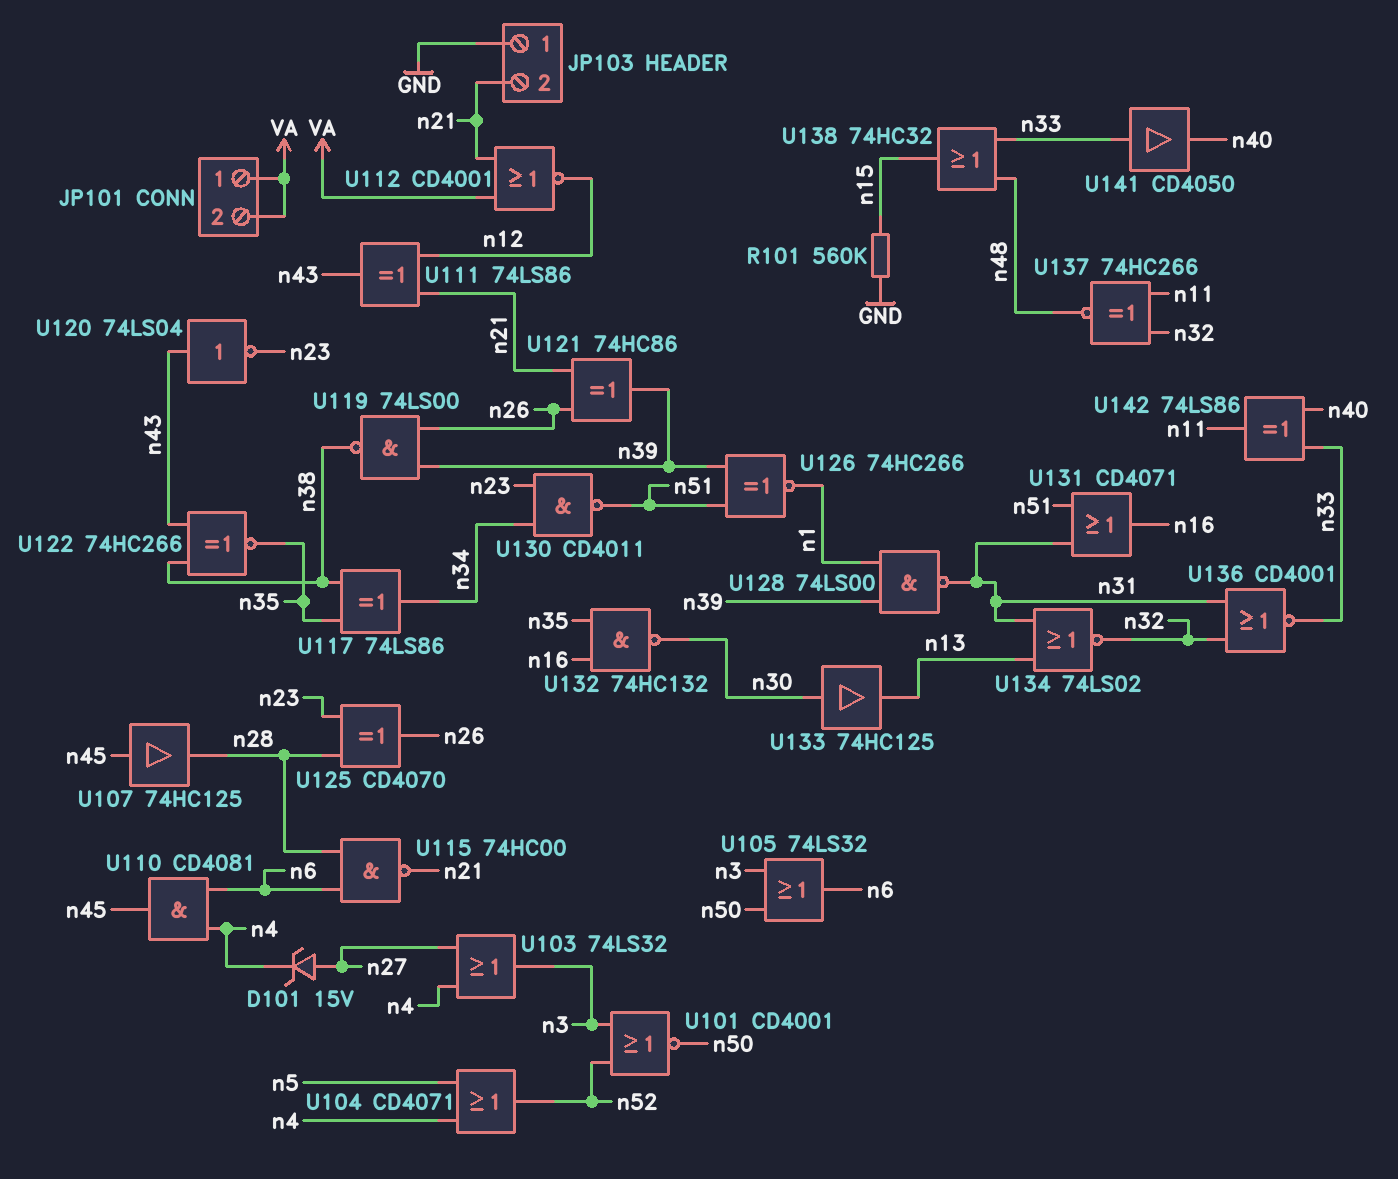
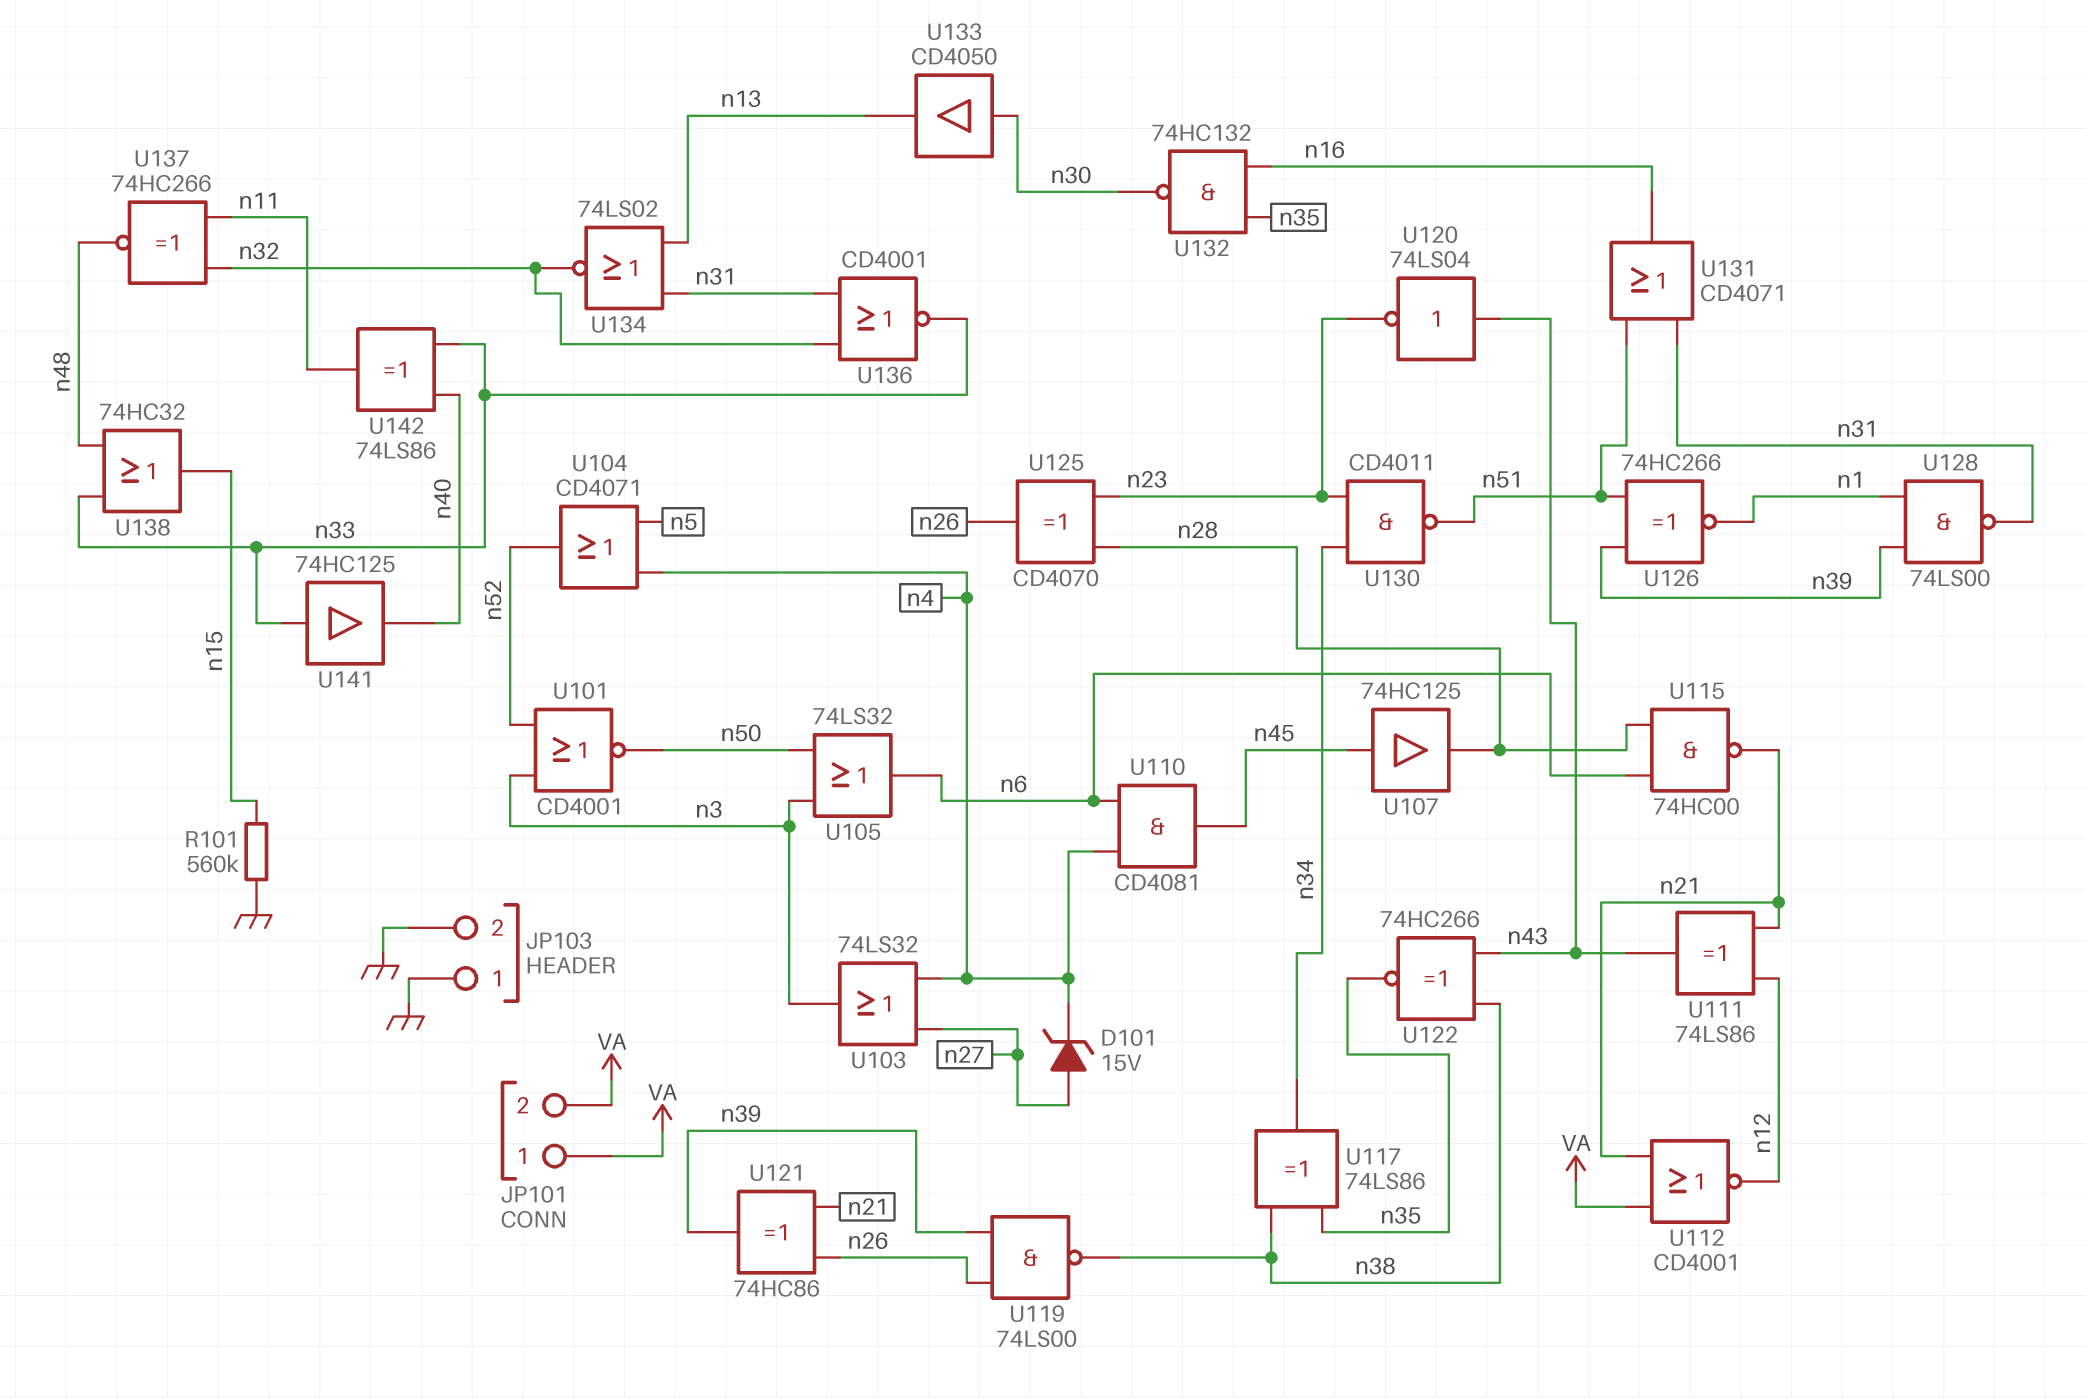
JP103 pin 2: n21 -> GND
U133: buffer 74HC125 (in n30, out n13) -> buffer CD4050 (in n30, out n13)
U141: buffer CD4050 (in n33, out n40) -> buffer 74HC125 (in n33, out n40)

